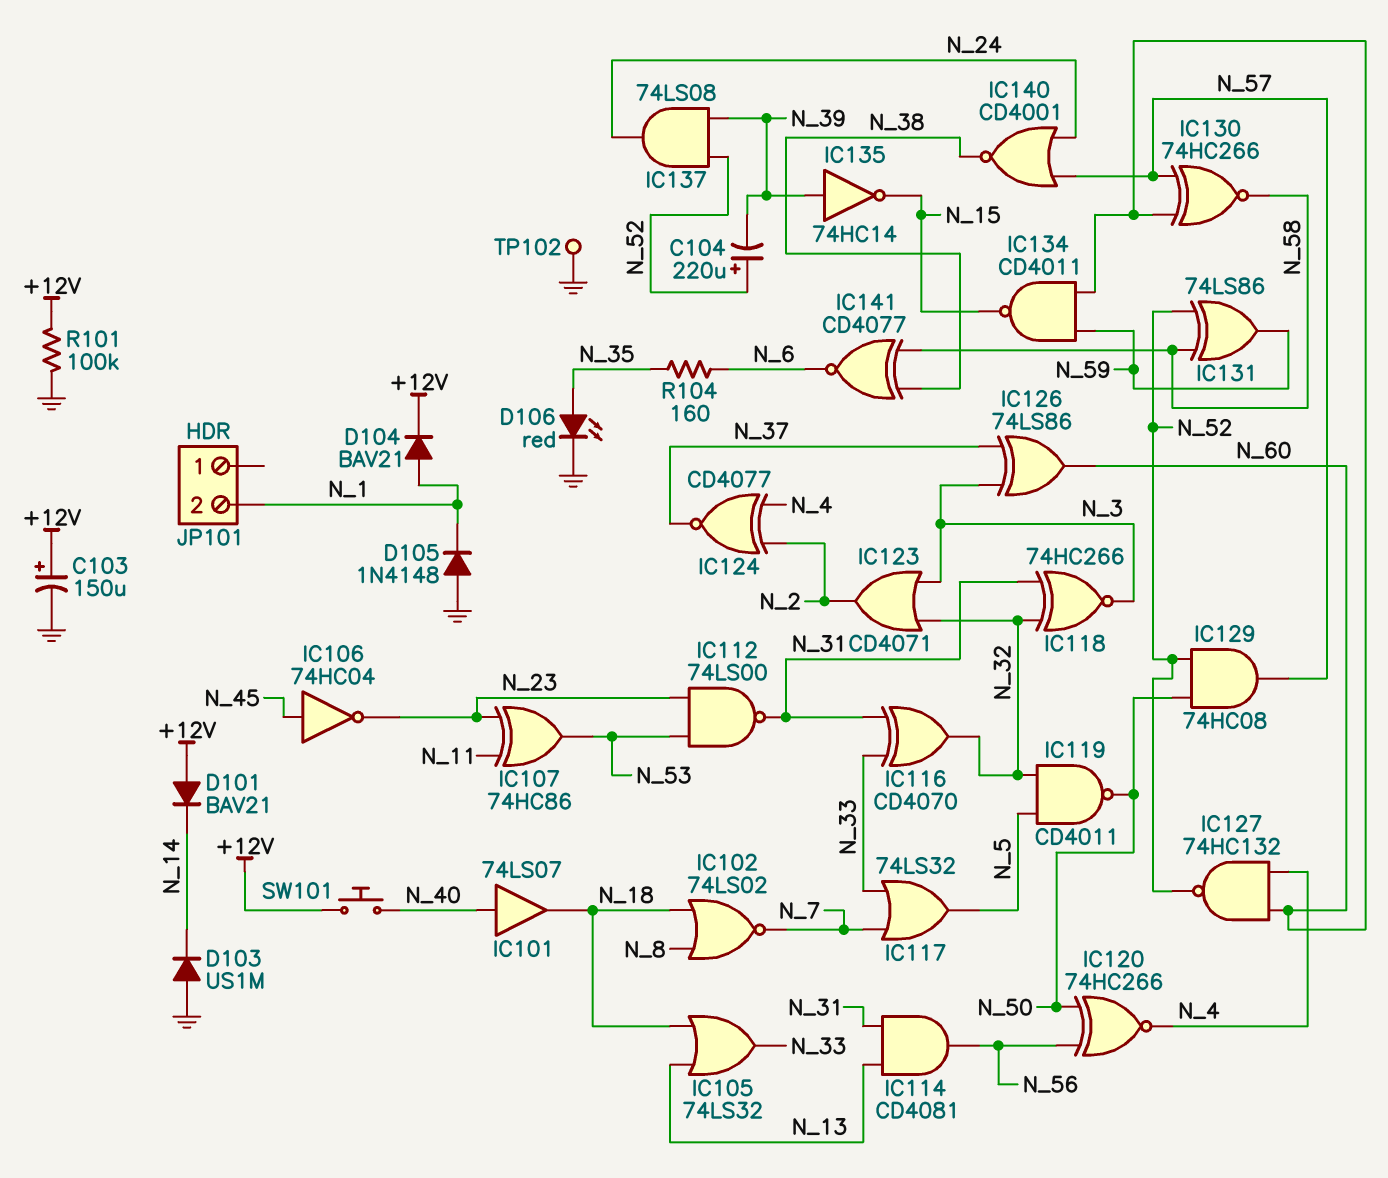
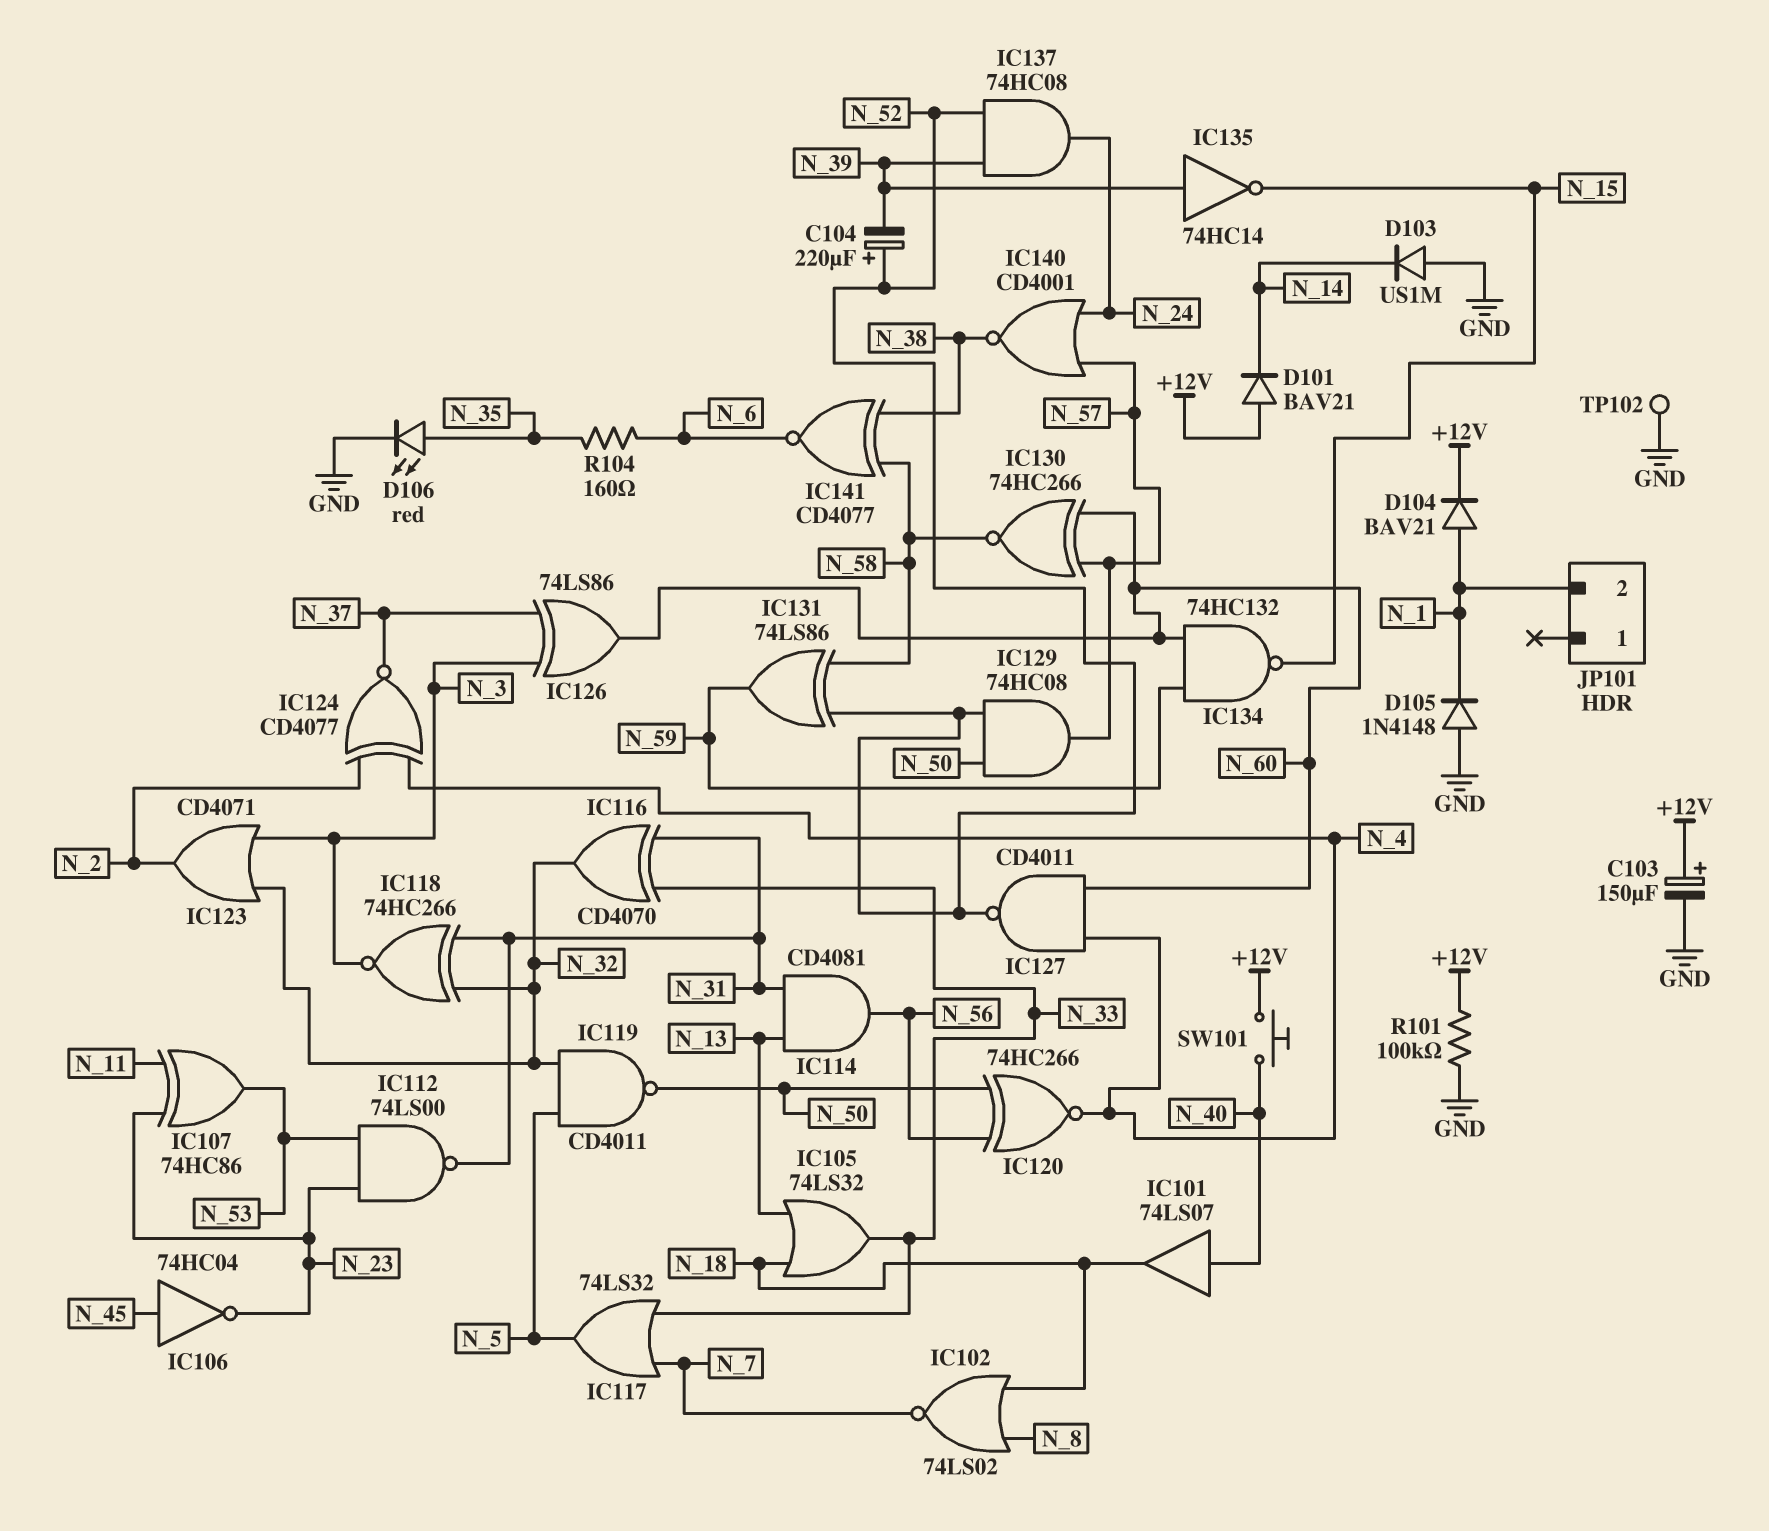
IC127: NAND 74HC132 (in N_4, in N_60, out N_52) -> NAND CD4011 (in N_4, in N_60, out N_52)
IC134: NAND CD4011 (in N_59, in N_60, out N_15) -> NAND 74HC132 (in N_59, in N_60, out N_15)
IC137: AND 74LS08 (in N_39, in N_52, out N_24) -> AND 74HC08 (in N_39, in N_52, out N_24)

